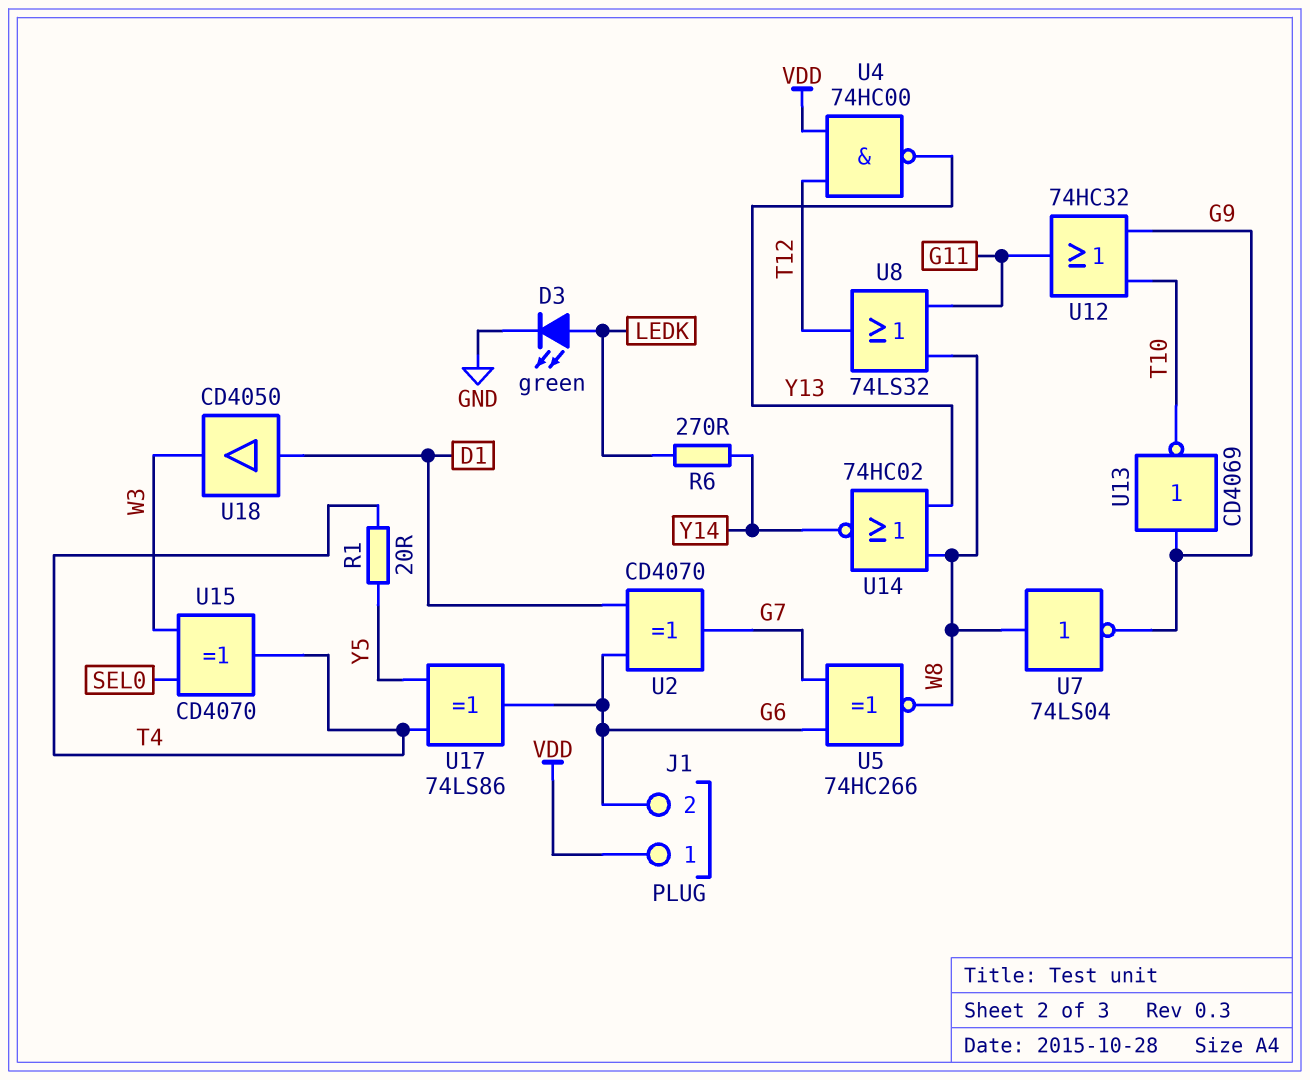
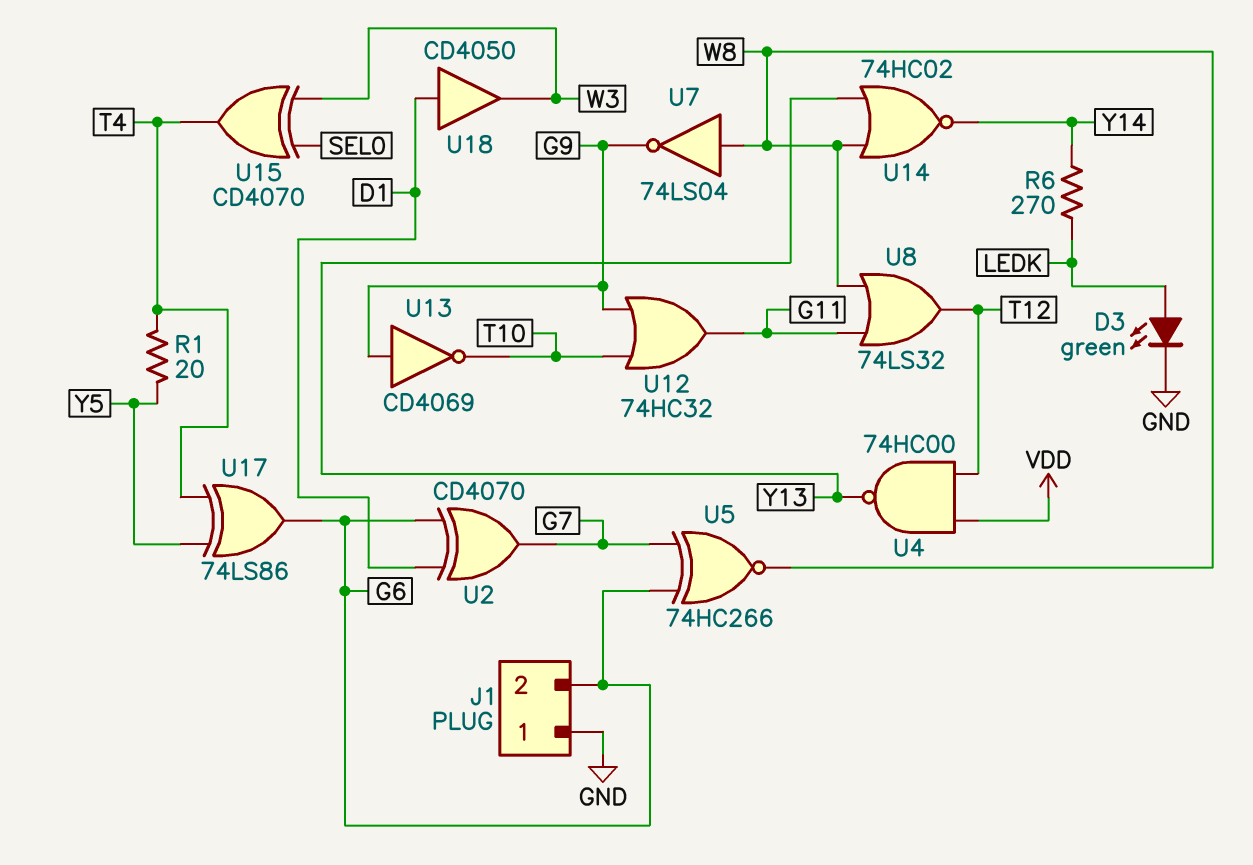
J1 pin 1: VDD -> GND

